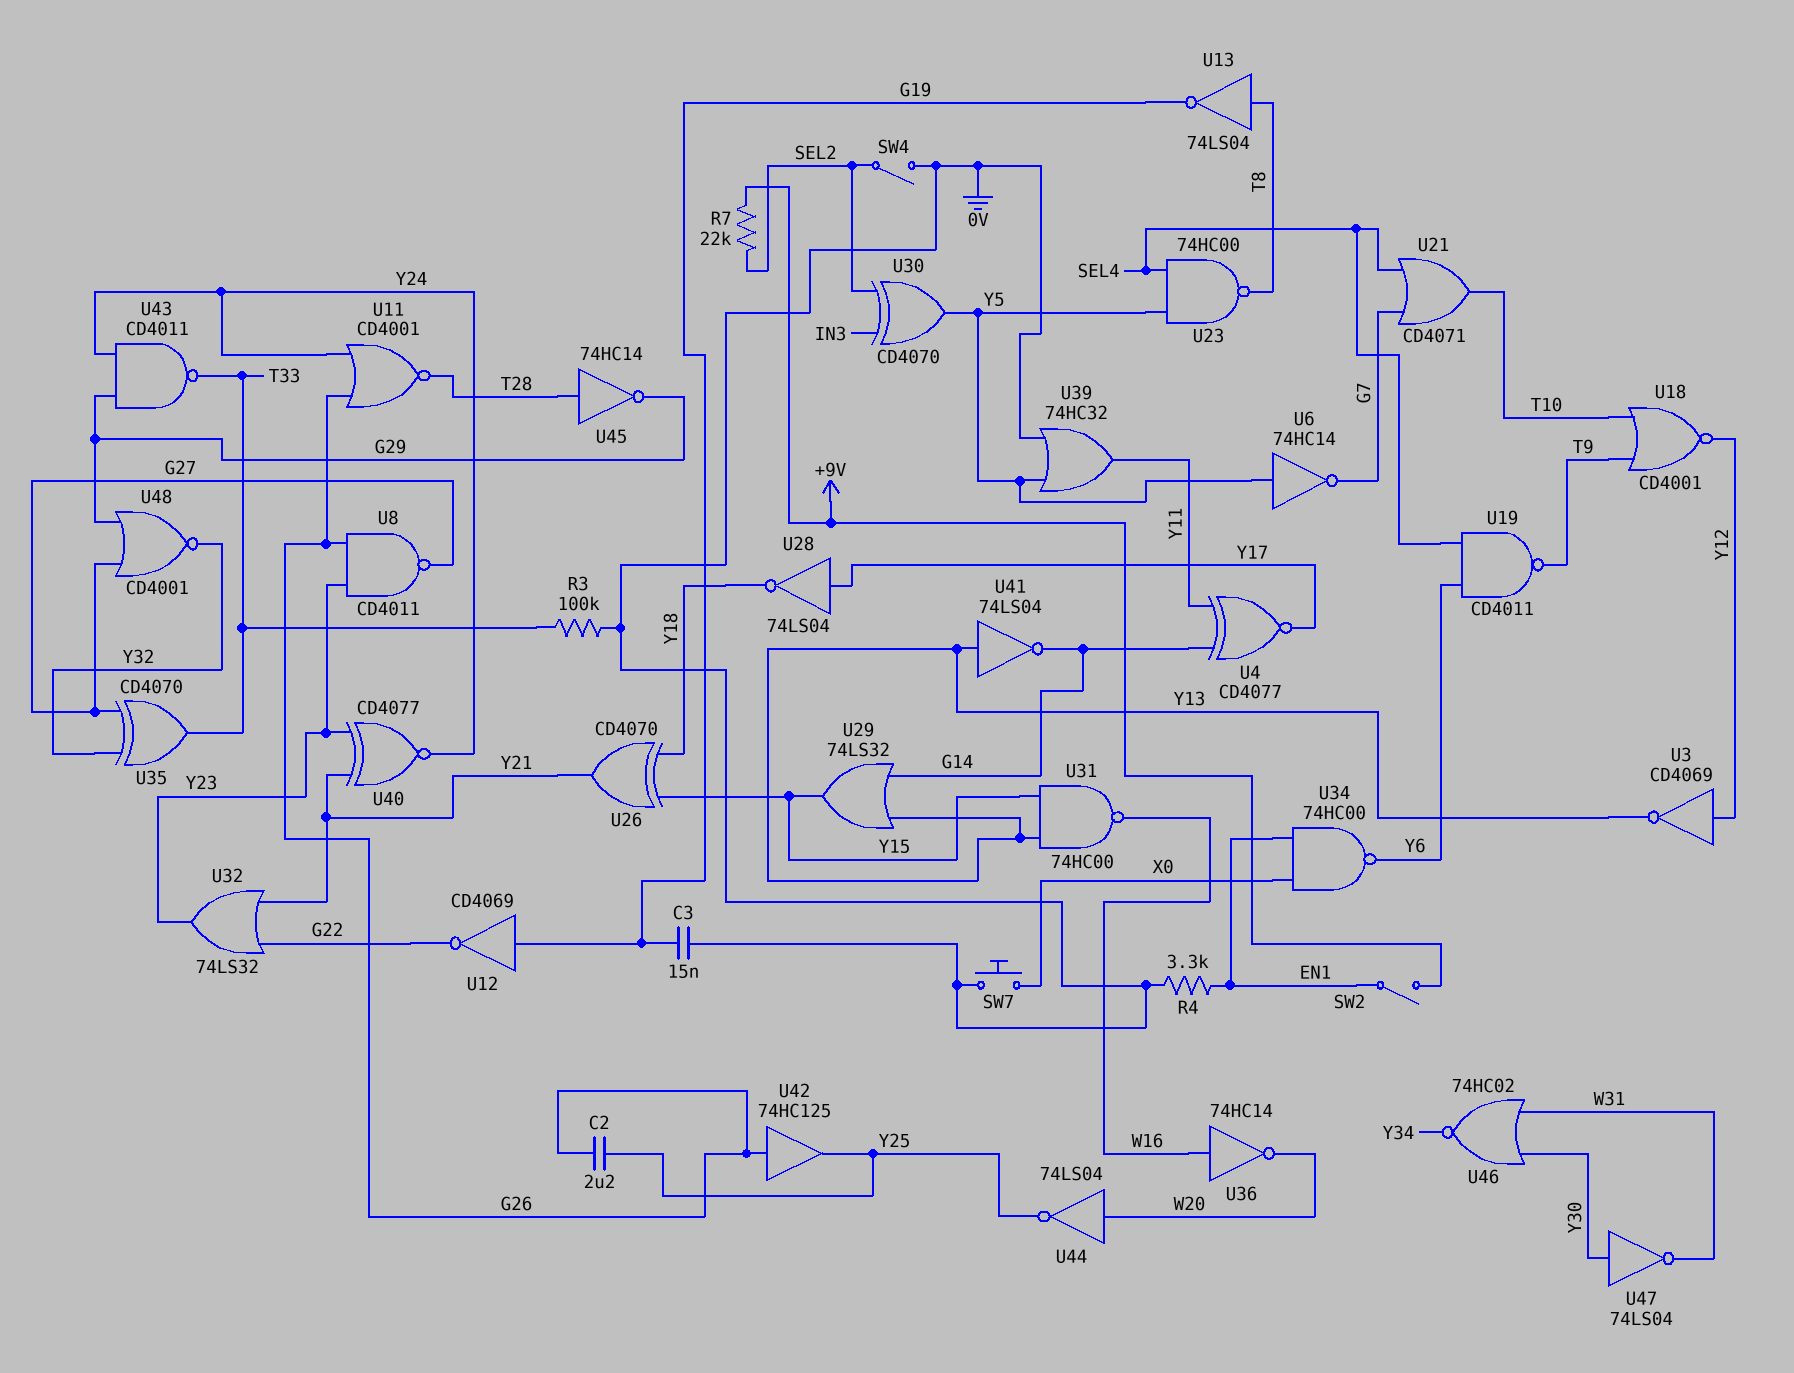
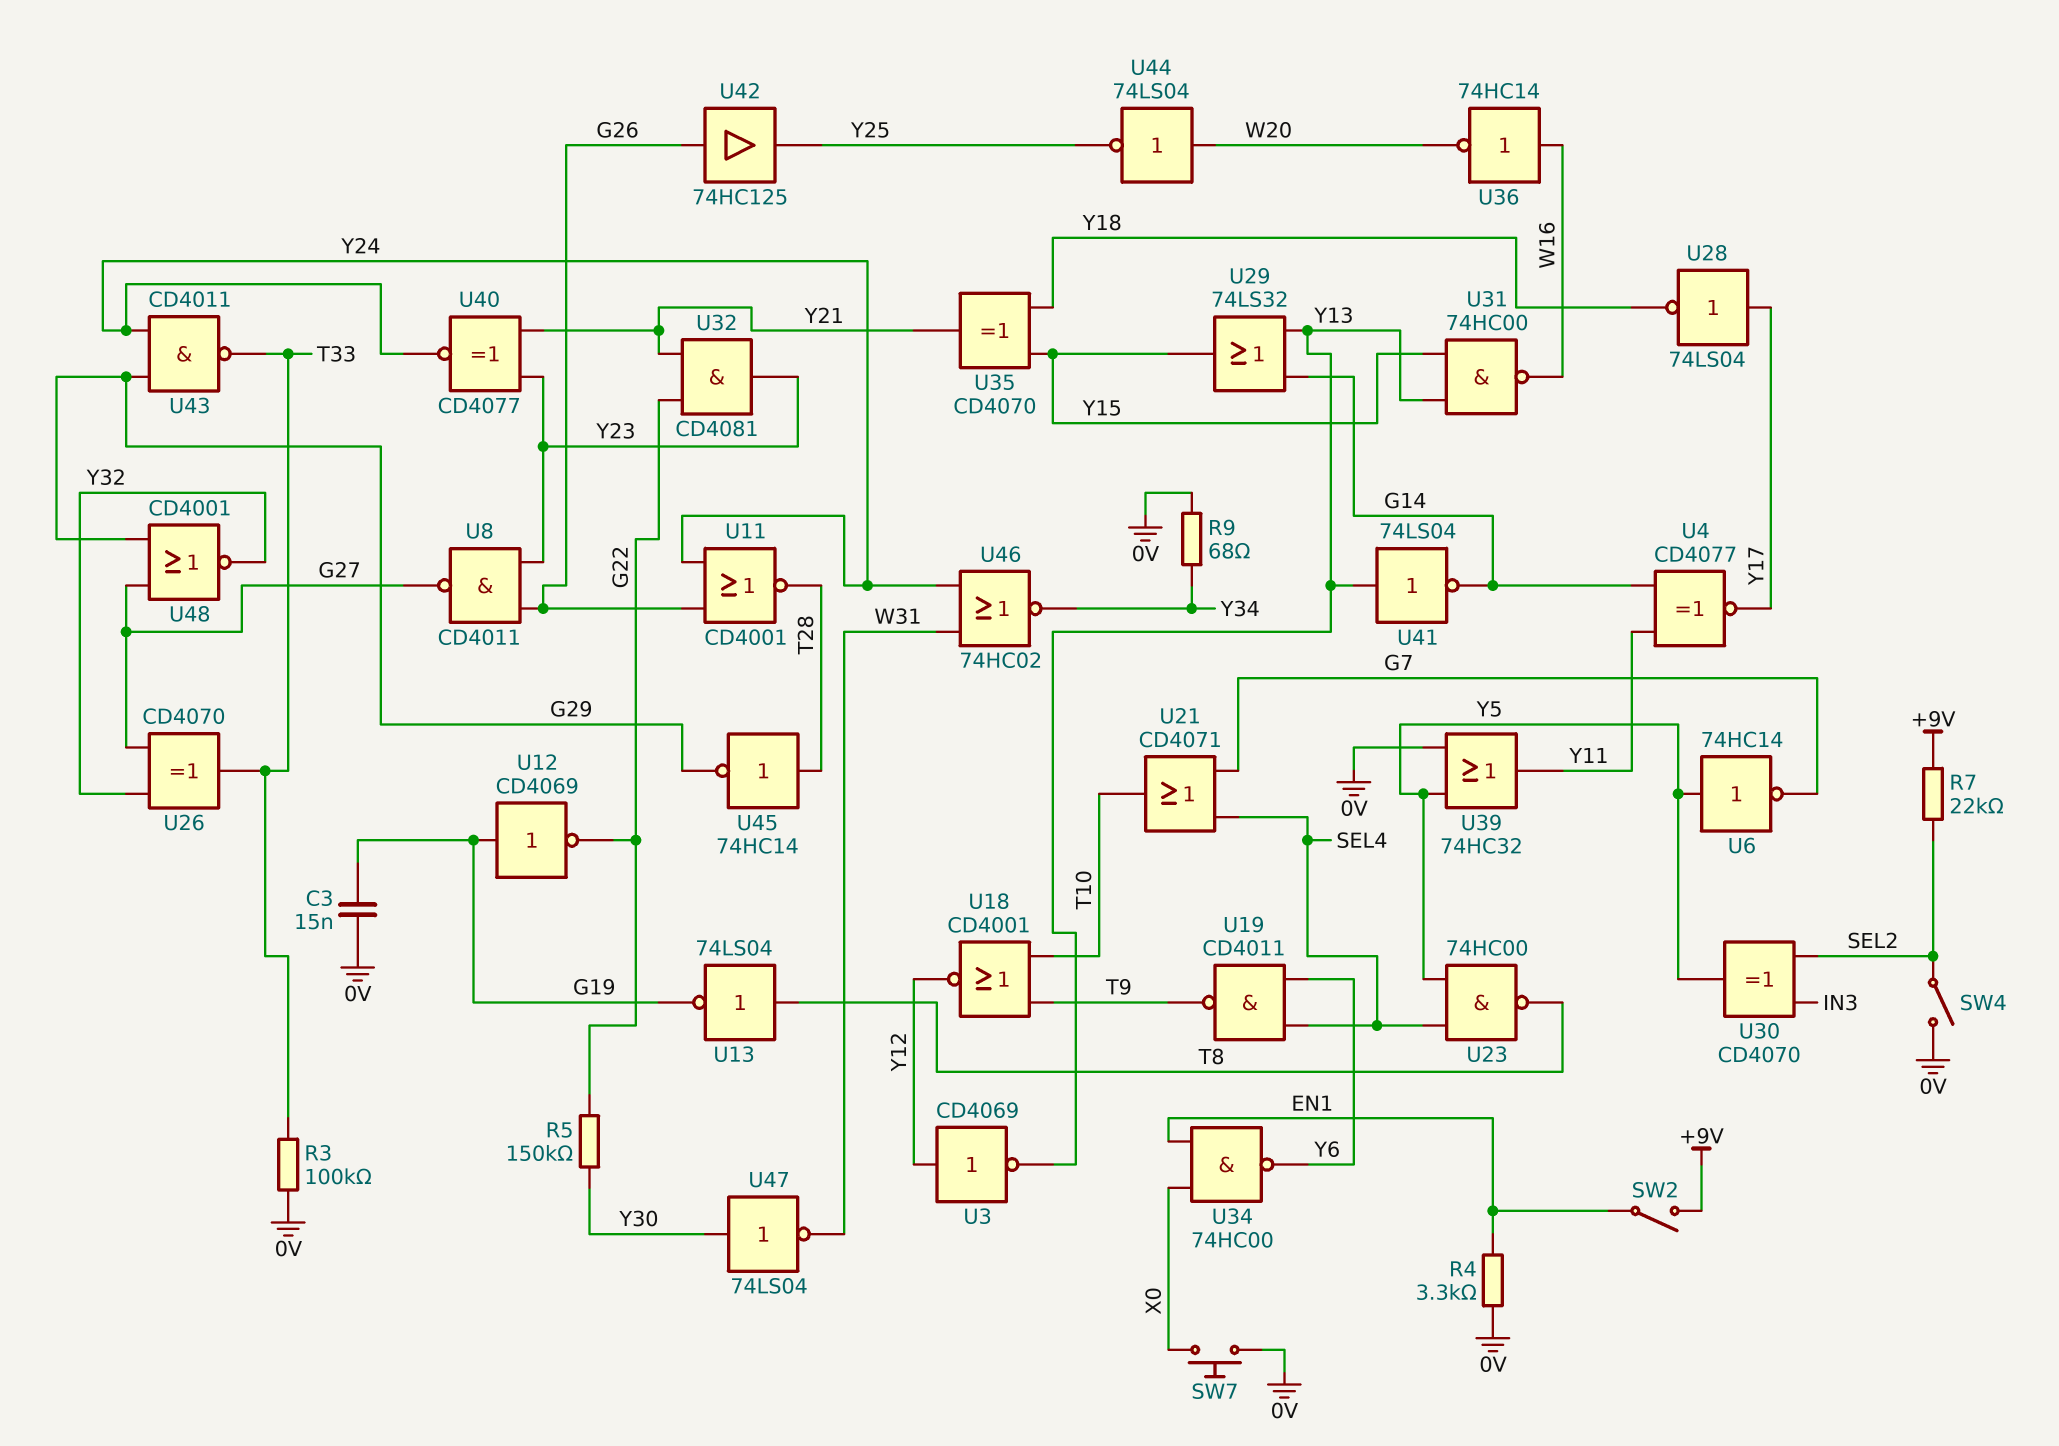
C2: 2.2uF (G26, Y25) -> none
R5: none -> 150k (G22, Y30)
R9: none -> 68 (0V, Y34)
U26: XOR CD4070 (in Y15, in Y18, out Y21) -> XOR CD4070 (in G27, in Y32, out T33)
U32: OR 74LS32 (in G22, in Y21, out Y23) -> AND CD4081 (in G22, in Y21, out Y23)
U35: XOR CD4070 (in G27, in Y32, out T33) -> XOR CD4070 (in Y15, in Y18, out Y21)
U46: NOR 74HC02 (in W31, in Y30, out Y34) -> NOR 74HC02 (in W31, in Y24, out Y34)

